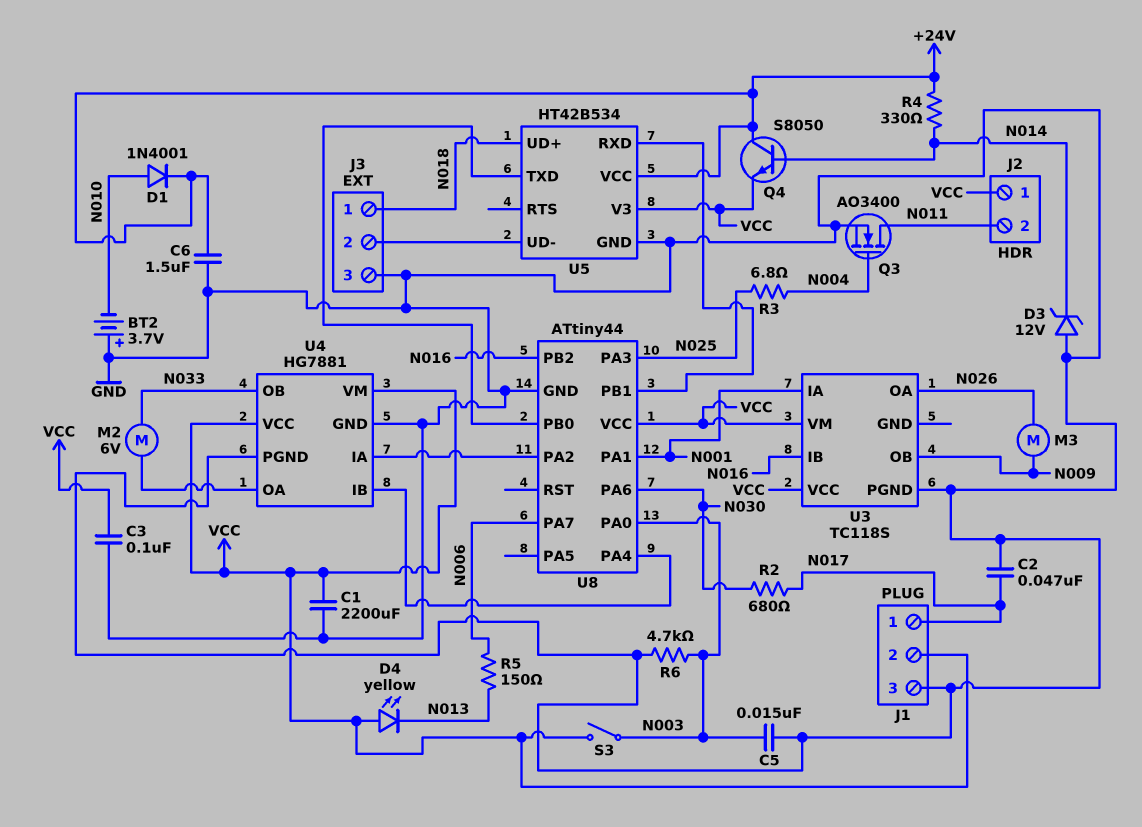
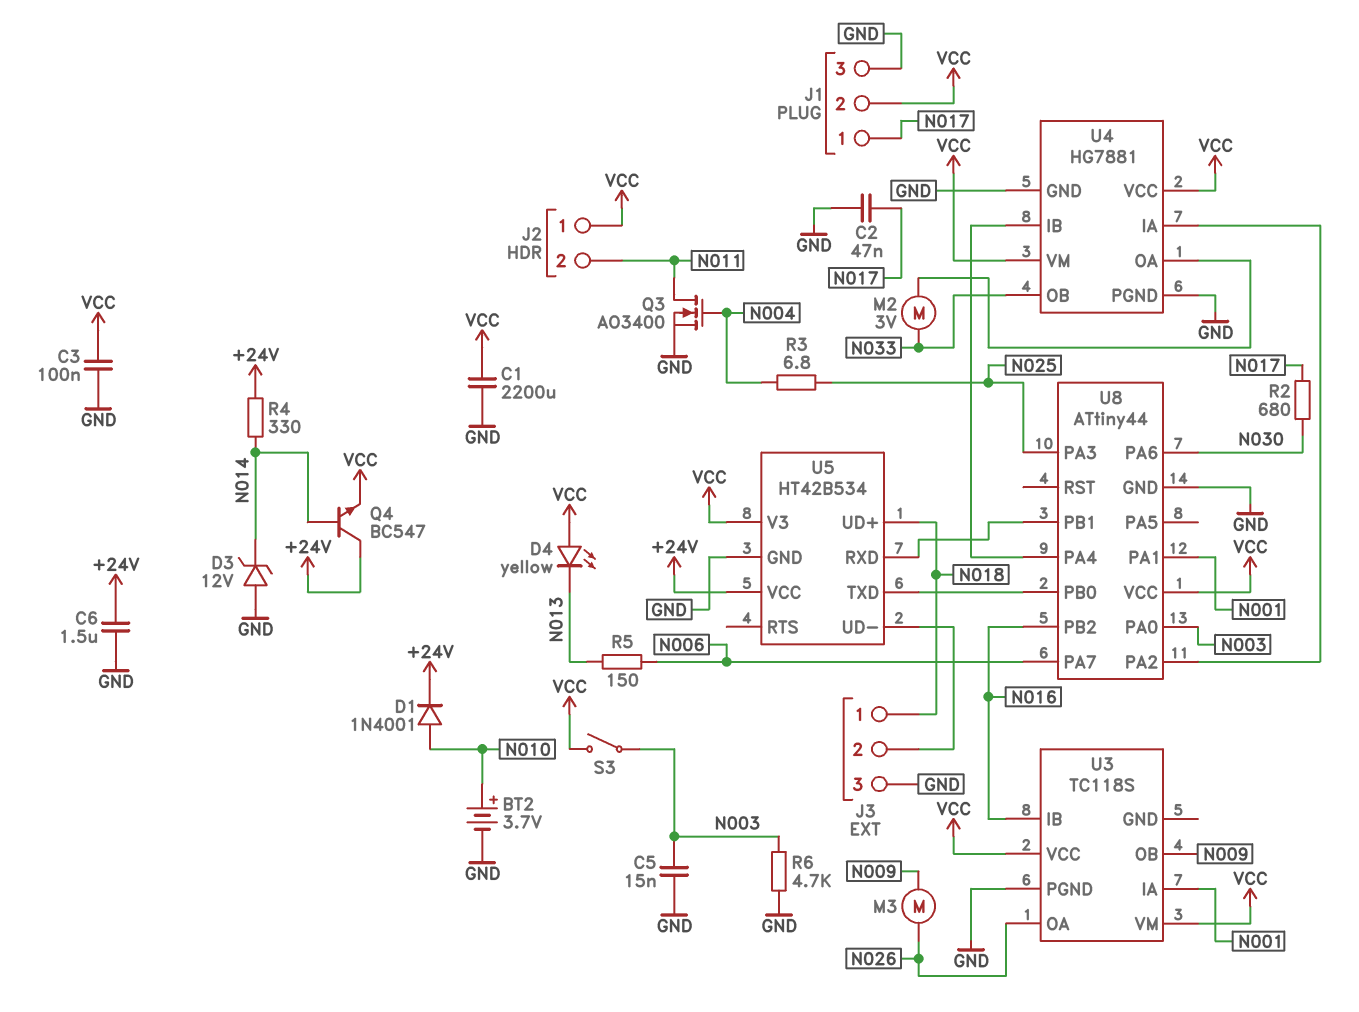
BT2: 3.7V (plus GND, minus N010) -> 3.7V (plus N010, minus GND)
M2: motor 6V (N033, U4/OA) -> motor 3V (N033, U4/OA)
Q4: NPN S8050 (B N014, C +24V, E VCC) -> NPN BC547 (B N014, C +24V, E VCC)

